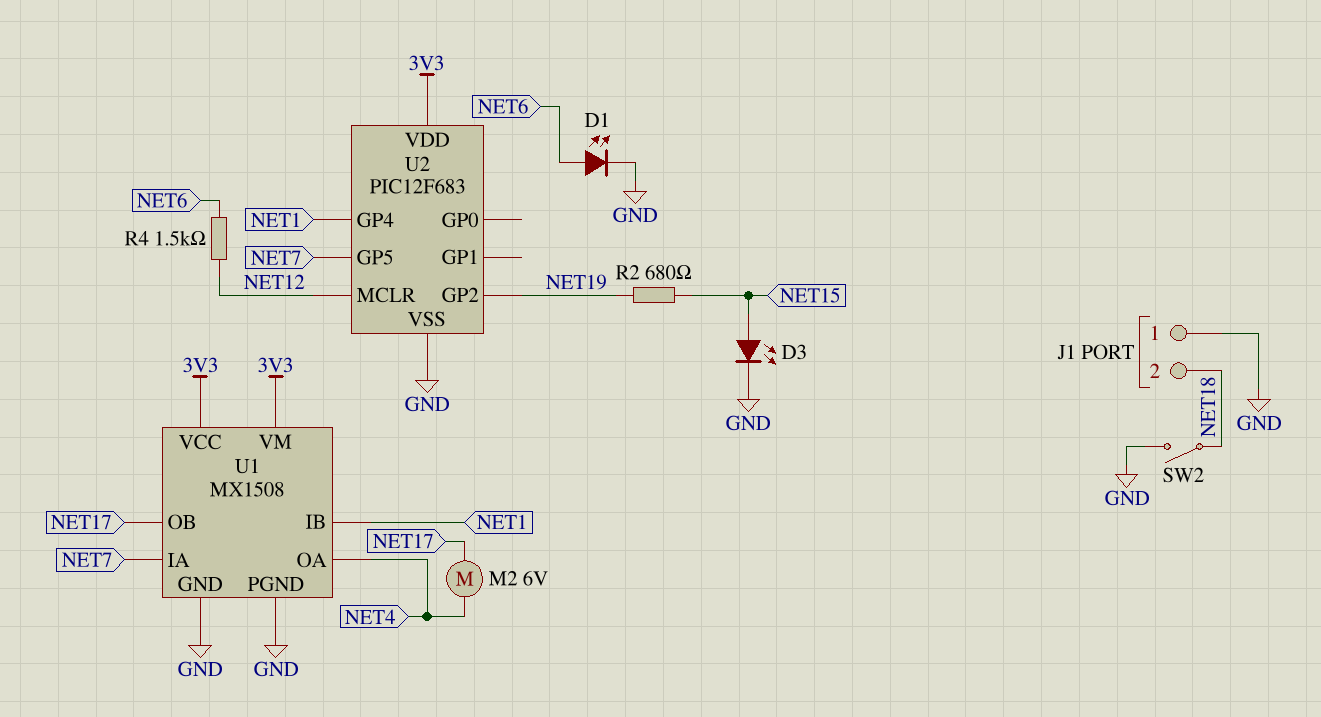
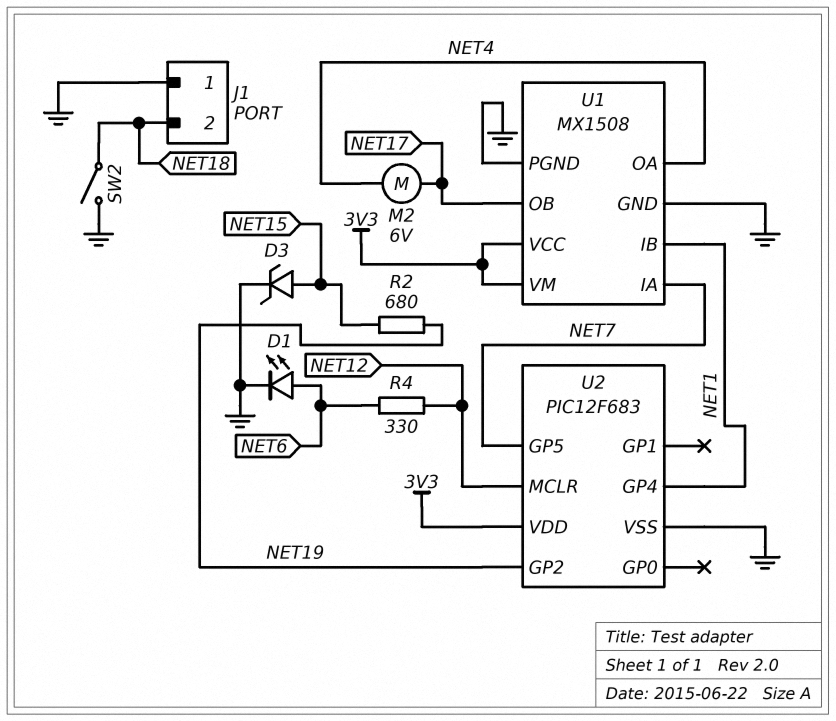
D3: LED (A NET15, K GND) -> zener (A NET15, K GND)
R4: 1.5k (NET6, NET12) -> 330 (NET6, NET12)

